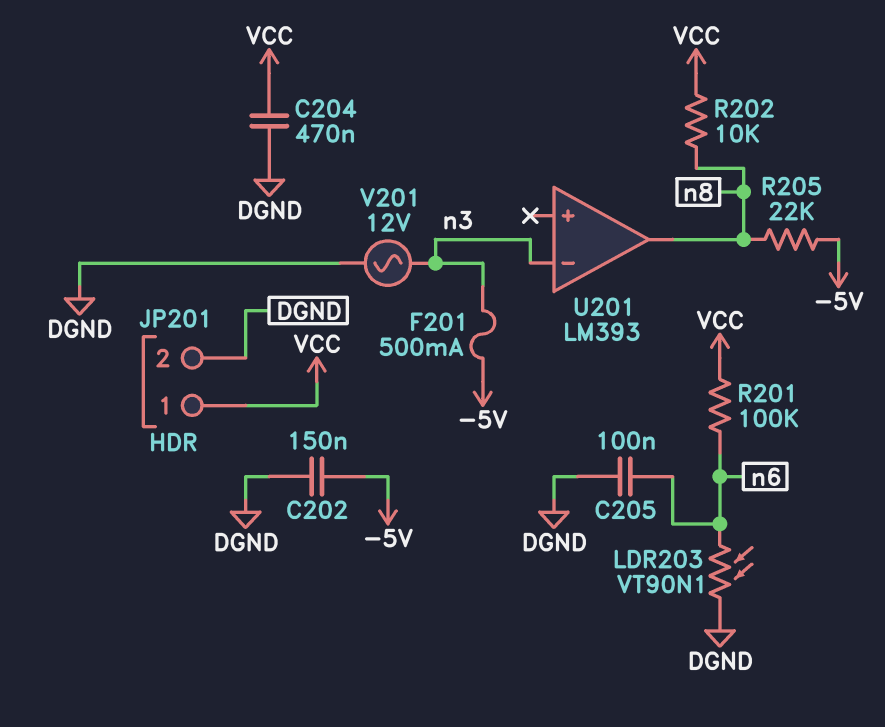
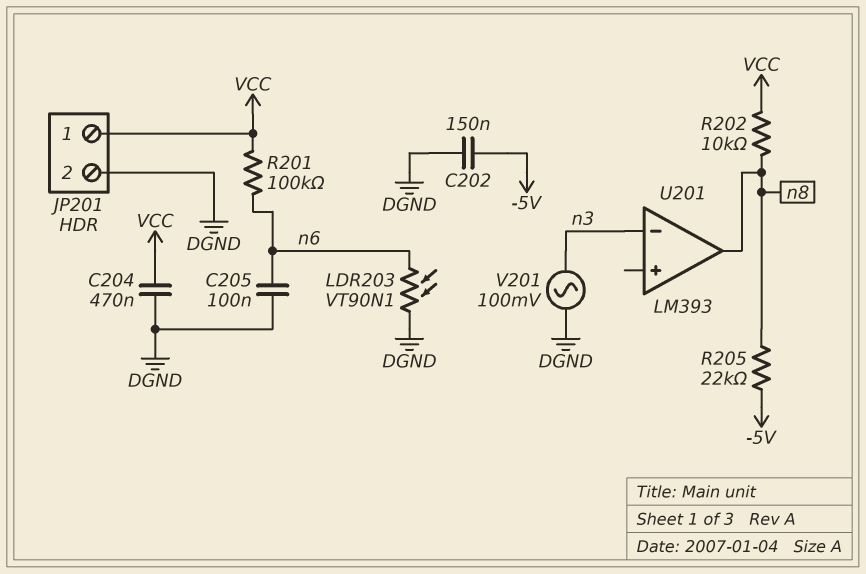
F201: 500mA (-5V, n3) -> none
V201: AC 12V (DGND, n3) -> AC 100mV (DGND, n3)

